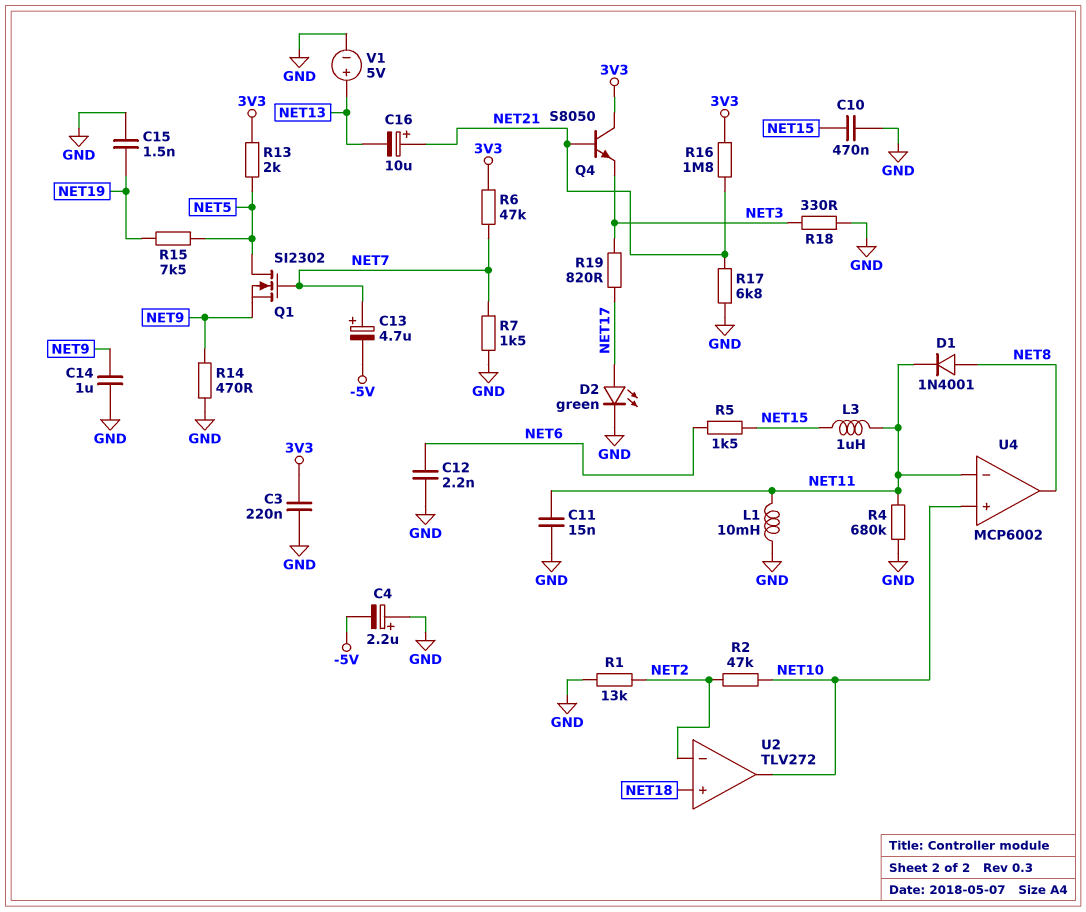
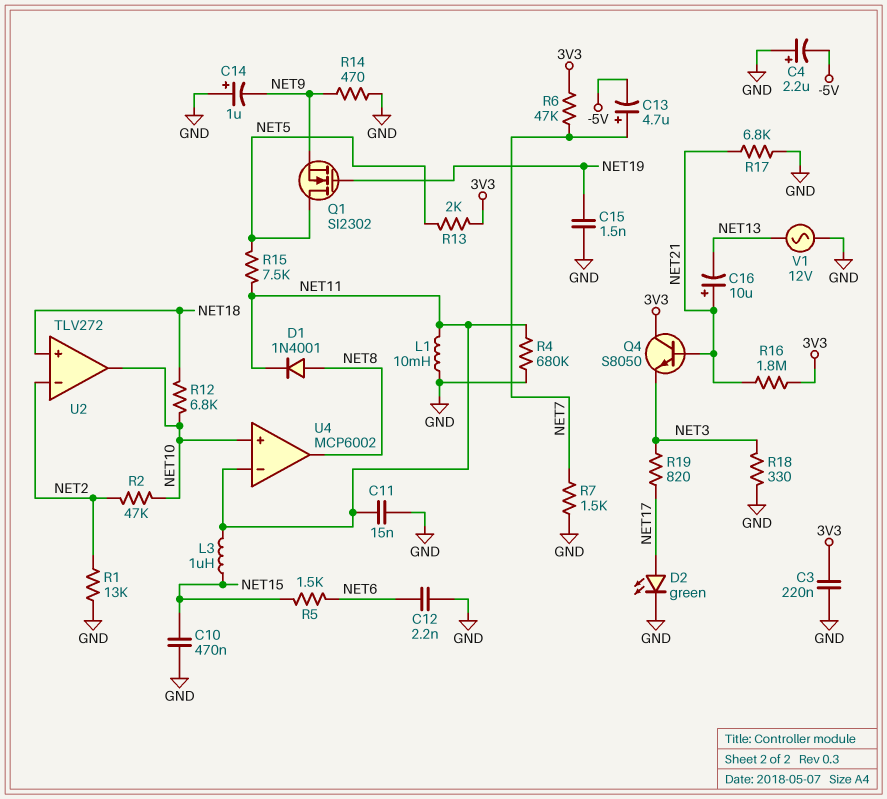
C14: 1uF (GND, NET9) -> 1uF (plus GND, minus NET9)
Q1: NMOS SI2302 (G NET7, D NET5, S NET9) -> NMOS SI2302 (G NET19, D NET5, S NET9)
R12: none -> 6.8k (NET10, NET18)
R15: 7.5k (NET5, NET19) -> 7.5k (NET5, NET11)
V1: 5V (plus NET13, minus GND) -> AC 12V (GND, NET13)

